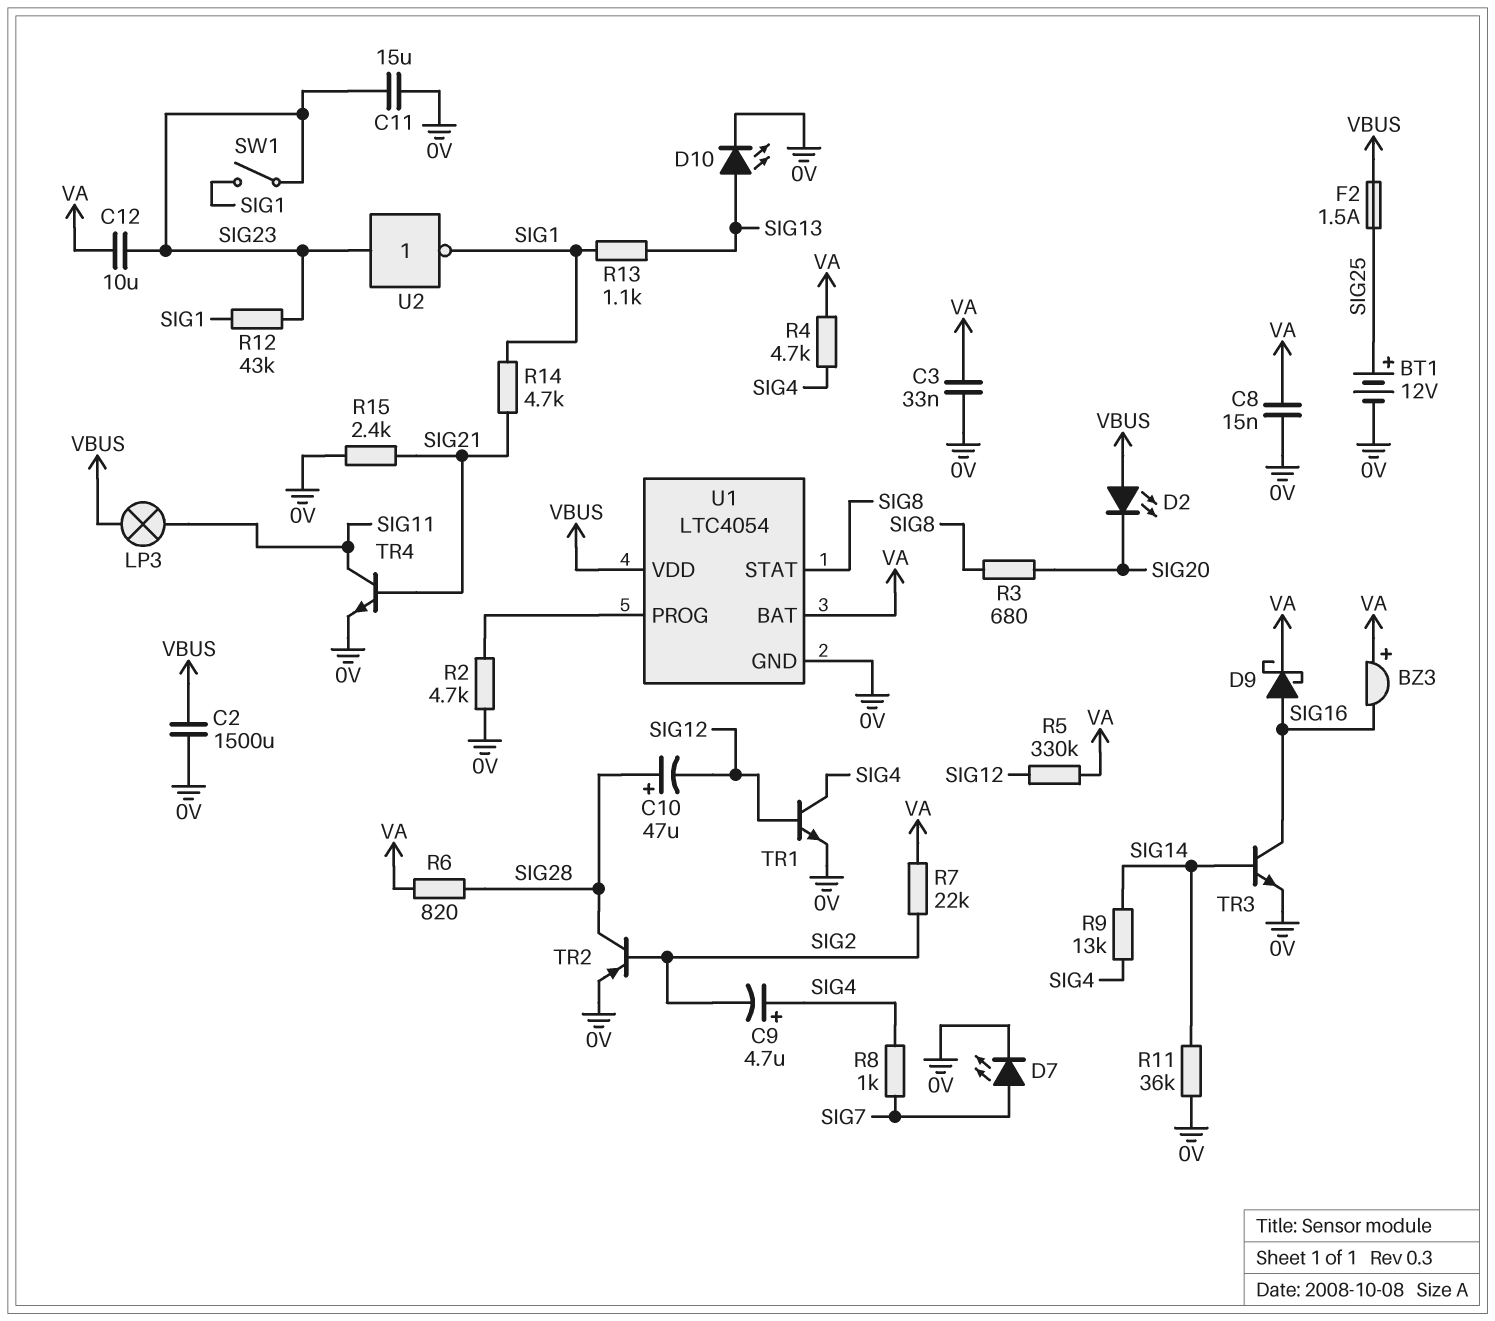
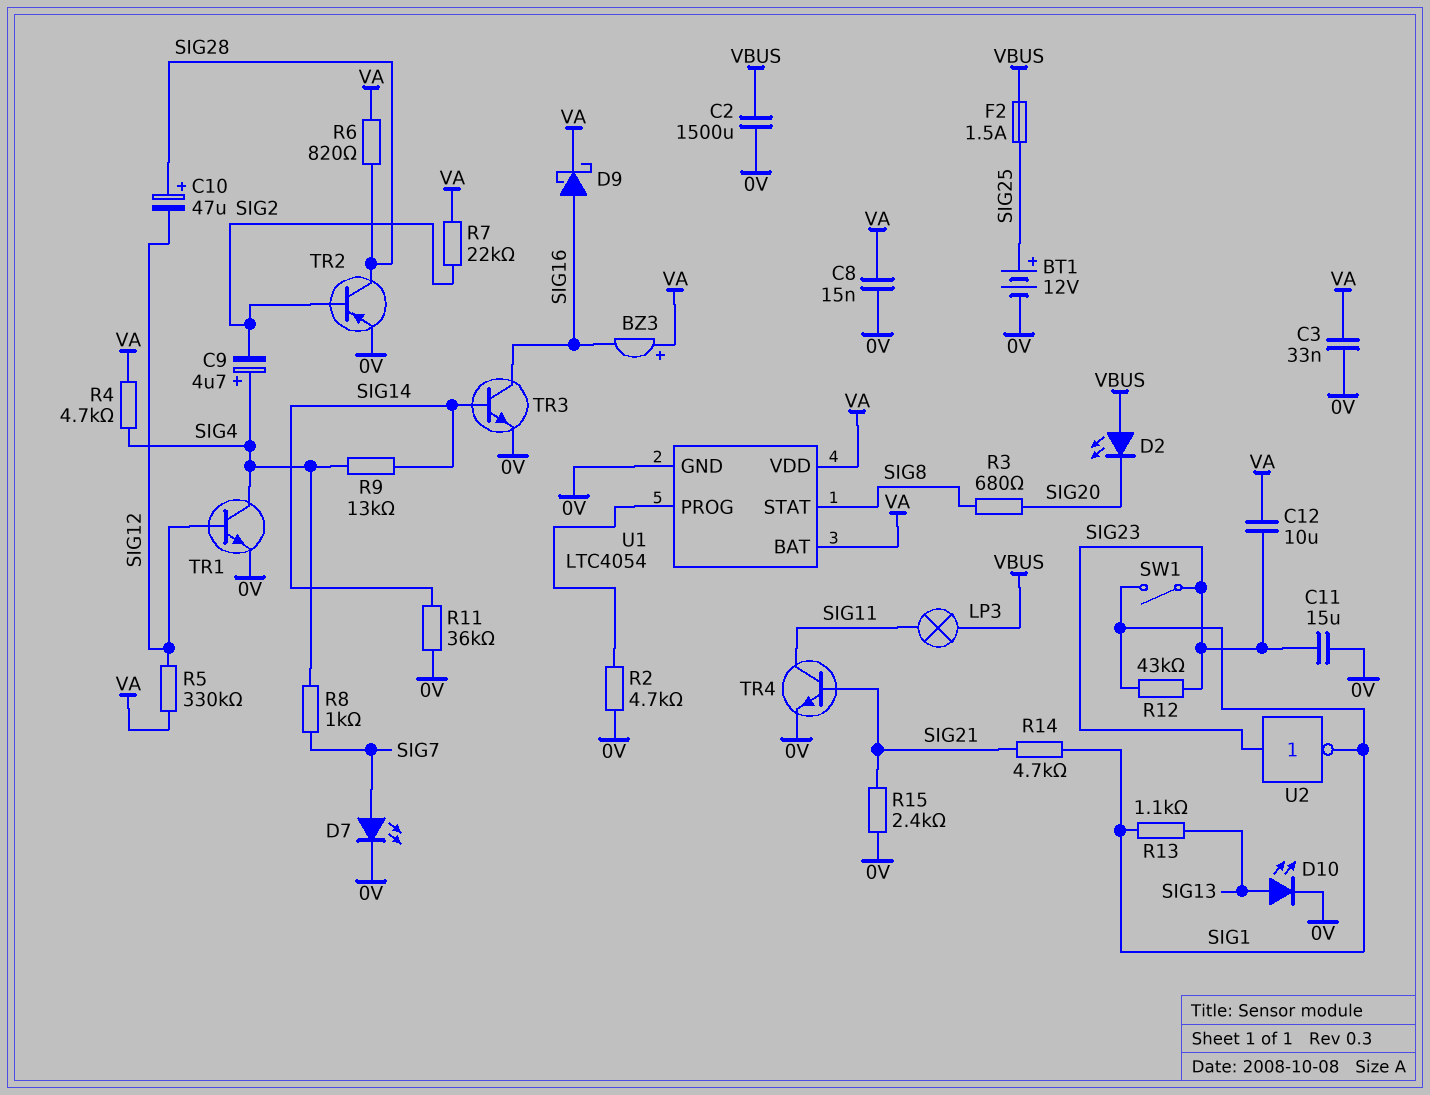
U1 pin VDD: VBUS -> VA

